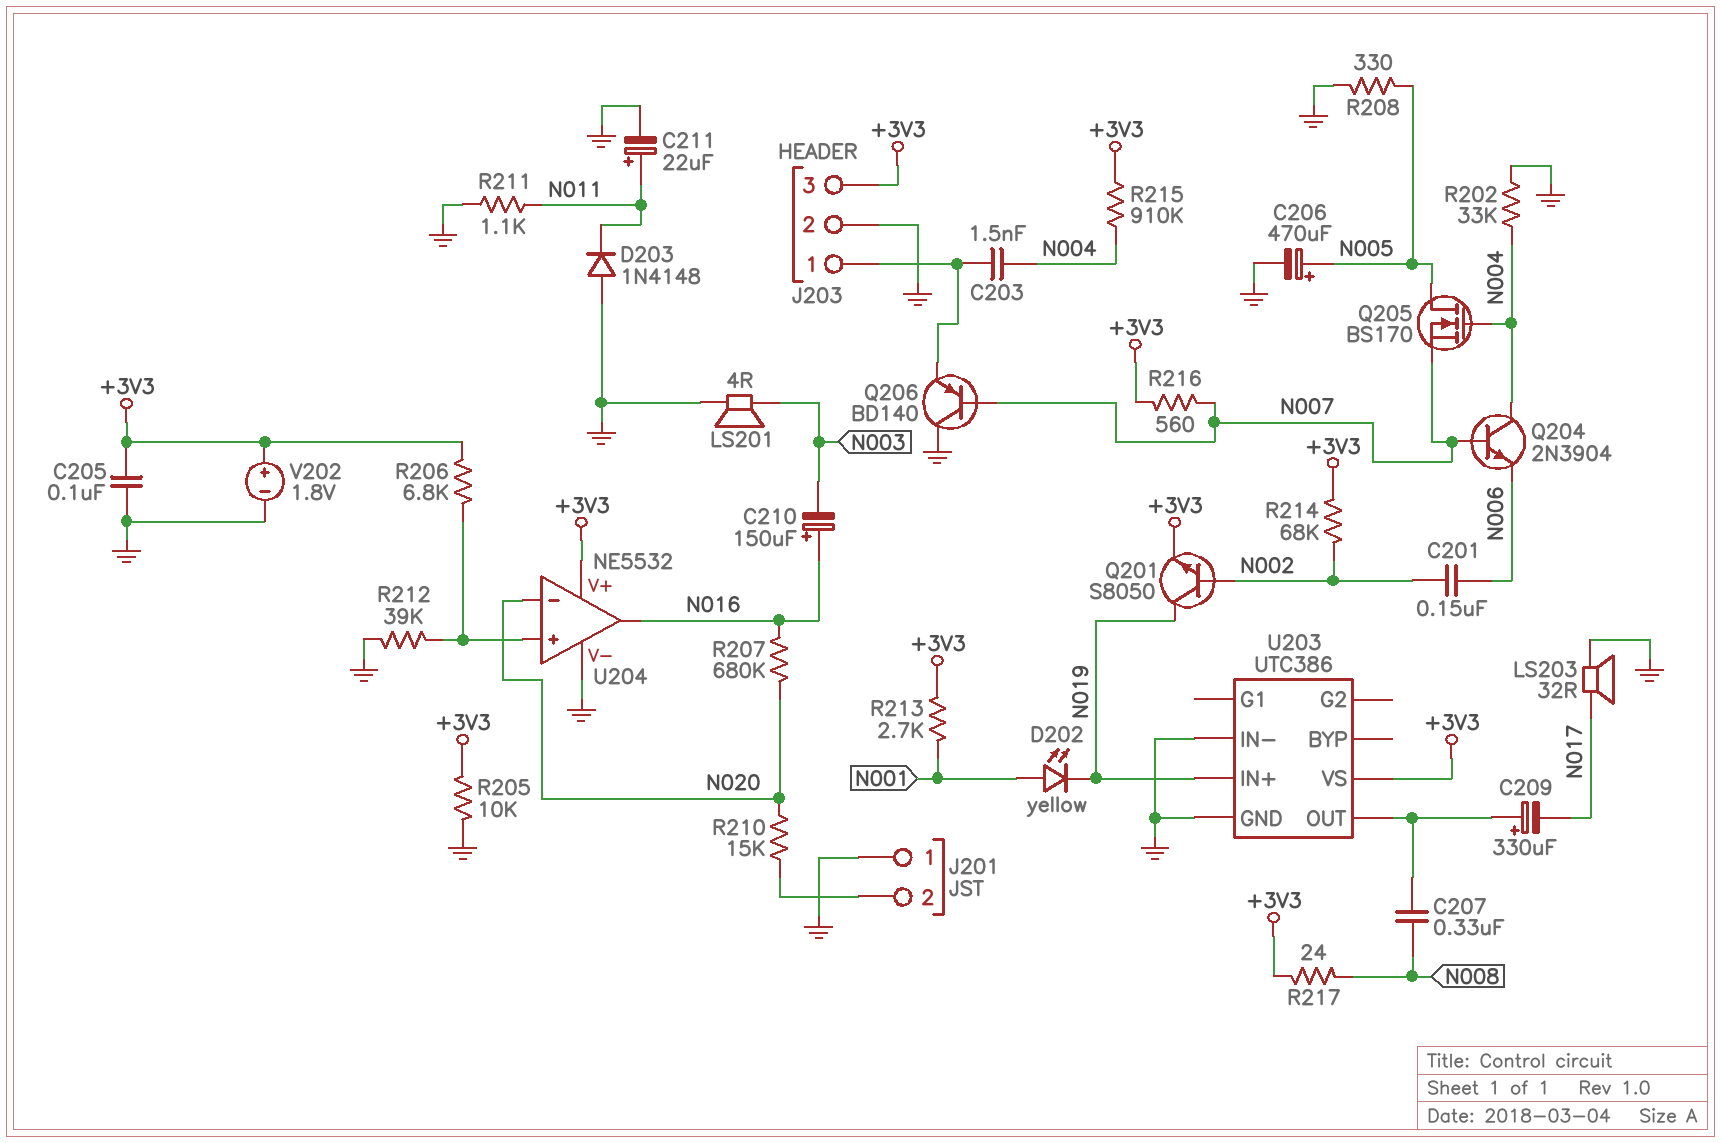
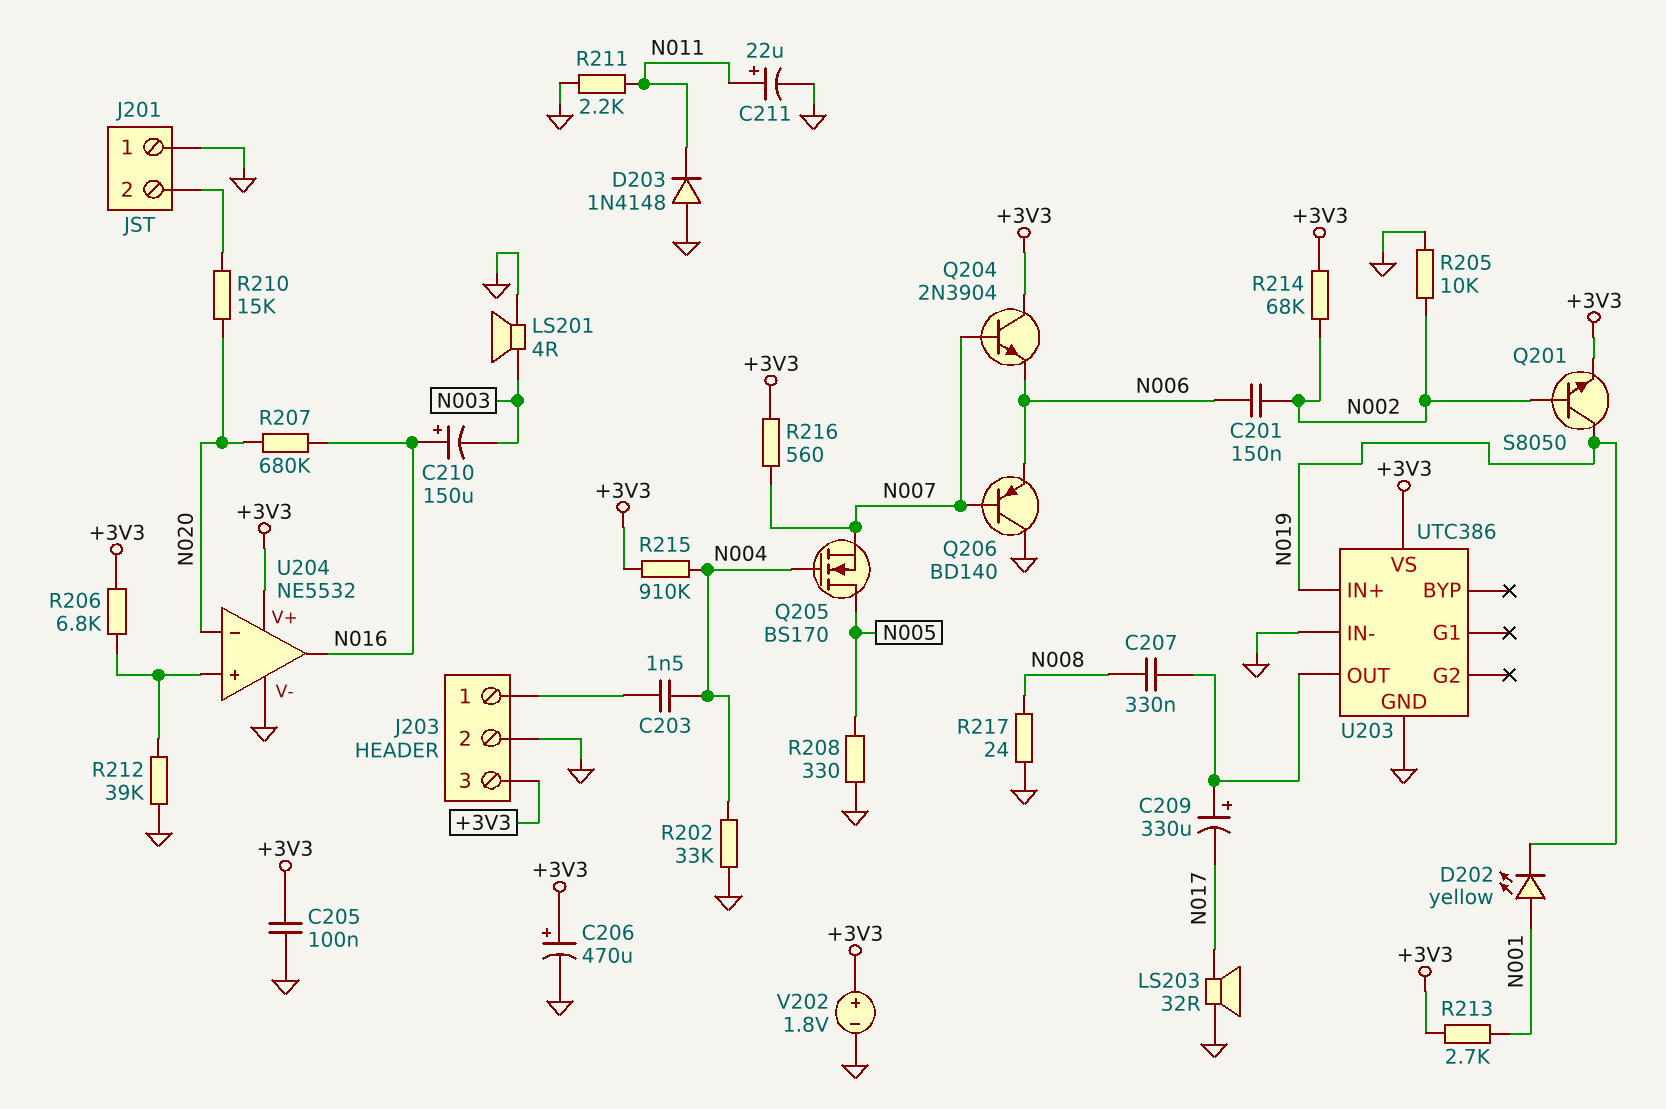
C206: 470uF (plus N005, minus GND) -> 470uF (plus +3V3, minus GND)
Q204: NPN 2N3904 (B N007, C N004, E N006) -> NPN 2N3904 (B N007, C +3V3, E N006)
Q206: PNP BD140 (B N007, C GND, E J203/1) -> PNP BD140 (B N007, C GND, E N006)
R205: 10k (+3V3, GND) -> 10k (GND, N002)
R211: 1.1k (GND, N011) -> 2.2k (GND, N011)
R217: 24 (+3V3, N008) -> 24 (GND, N008)

